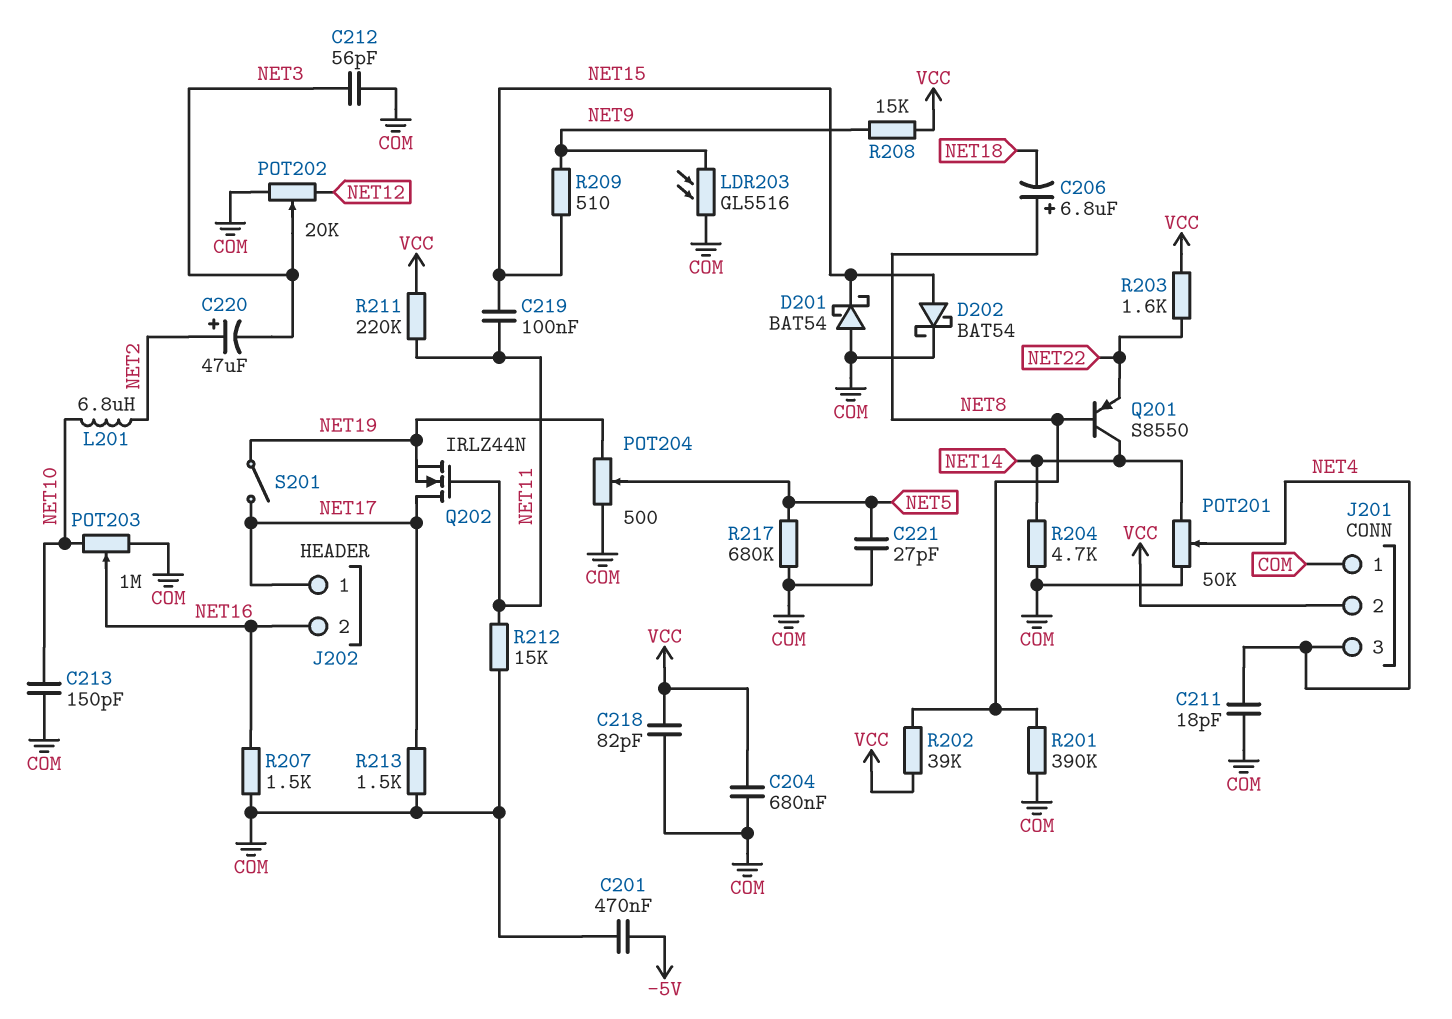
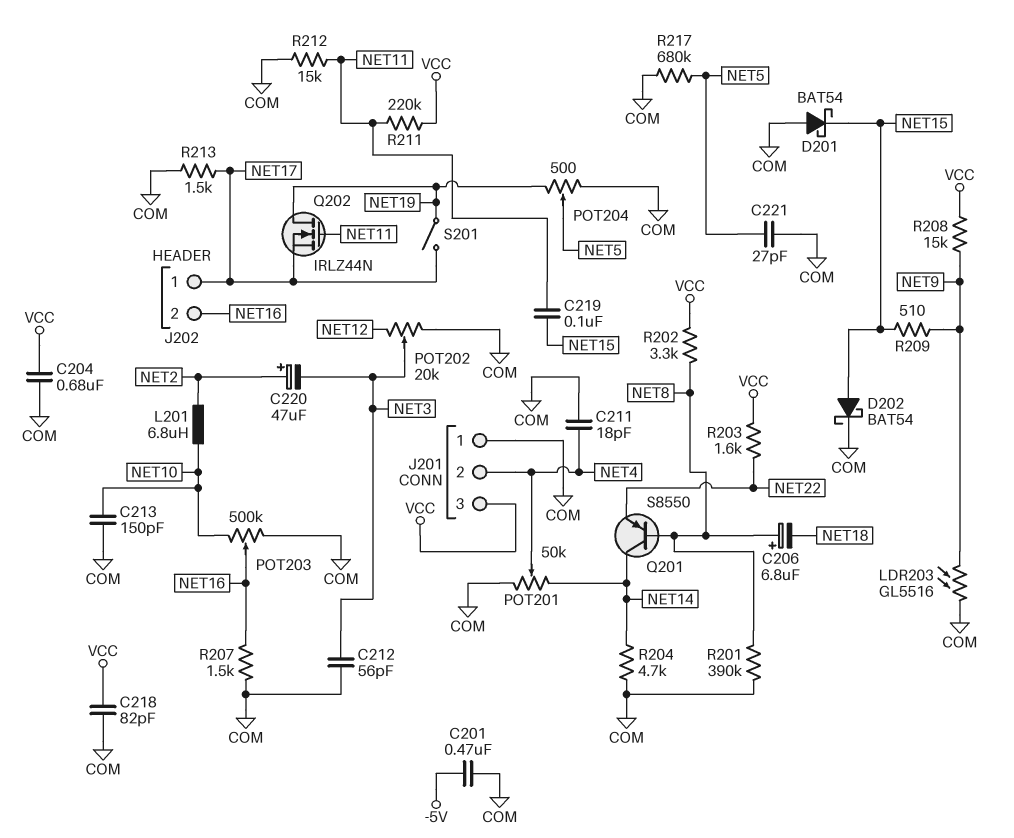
J201 pin 2: VCC -> NET4
J201 pin 3: NET4 -> VCC
POT203: 1M (COM, NET10, wiper NET16) -> 500k (COM, NET10, wiper NET16)
Q202: NMOS IRLZ44N (G NET11, D NET17, S NET19) -> NMOS IRLZ44N (G NET11, D NET19, S NET17)
R202: 39k (NET8, VCC) -> 3.3k (NET8, VCC)

